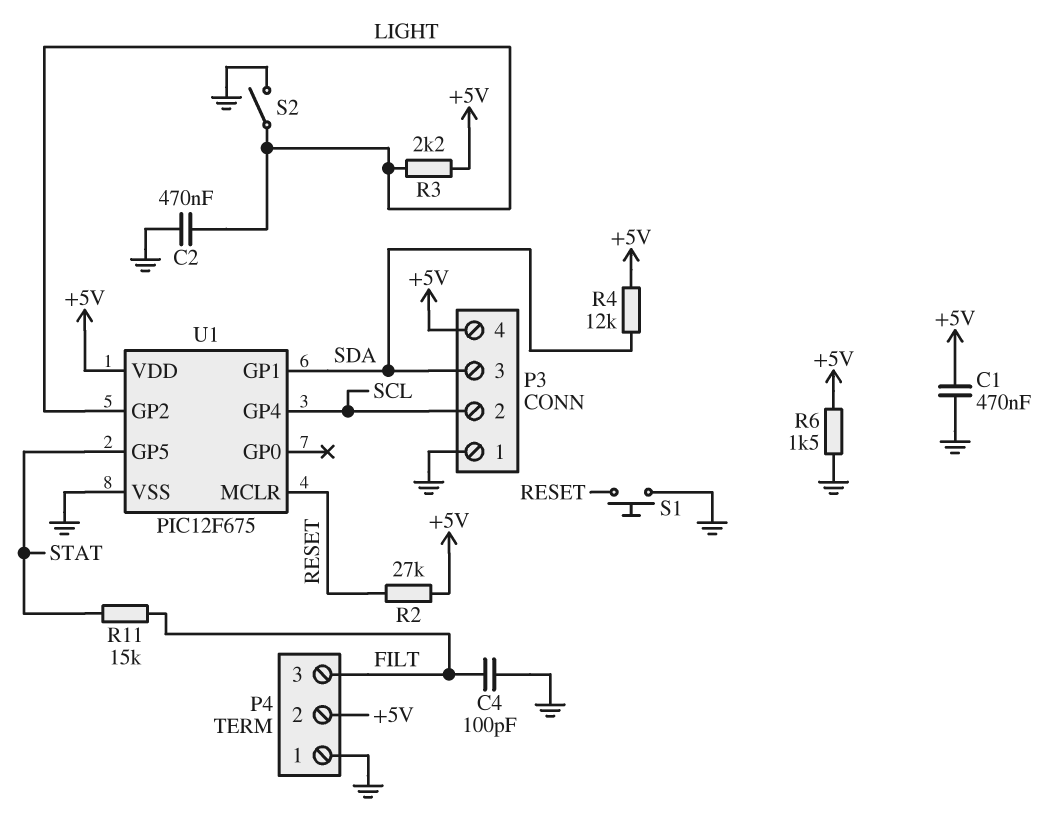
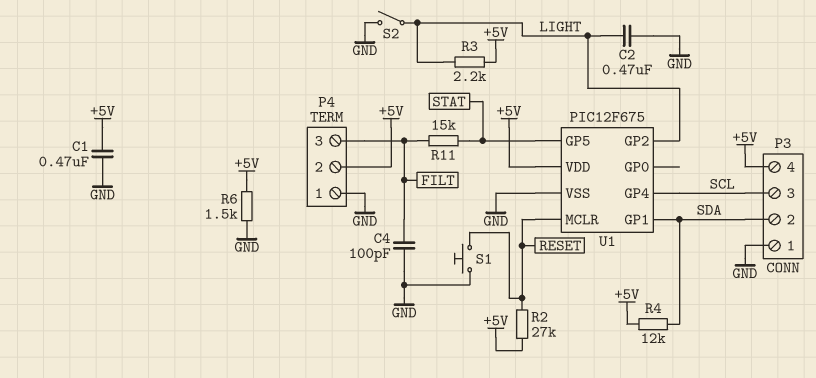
P3 pin 2: SCL -> SDA
P3 pin 3: SDA -> SCL

